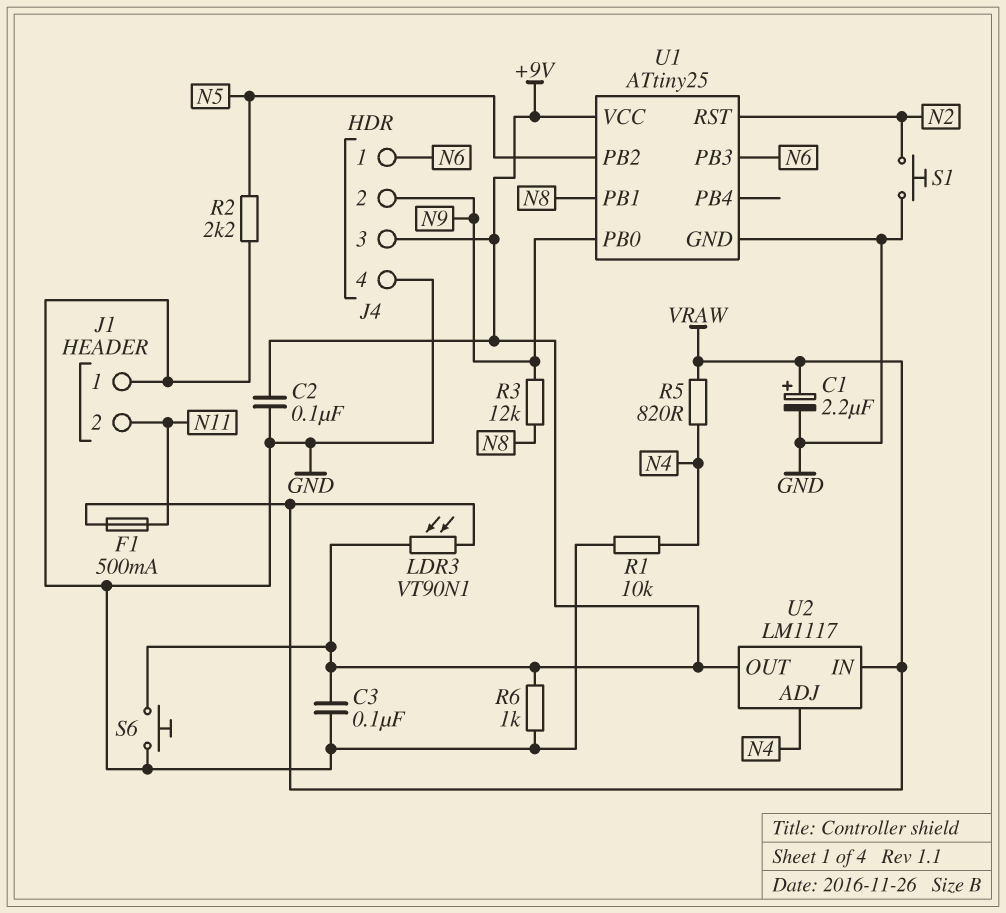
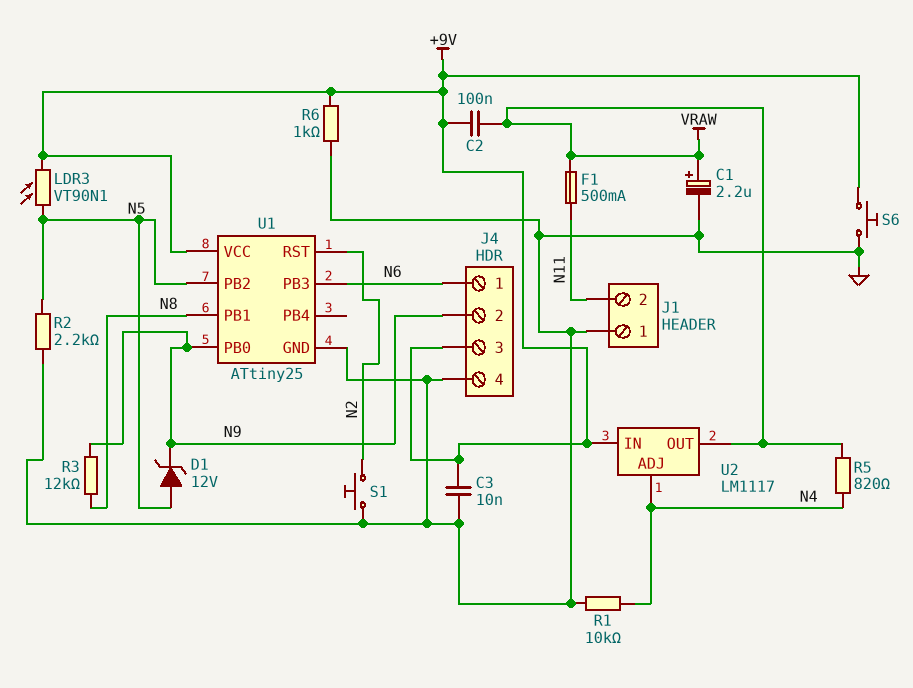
C2: 100nF (+9V, GND) -> 100nF (+9V, VRAW)
C3: 100nF (+9V, GND) -> 10nF (+9V, GND)
D1: none -> zener 12V (A N5, K N9)
LDR3: VT90N1 (+9V, VRAW) -> VT90N1 (+9V, N5)
U2 pin IN: VRAW -> +9V
U2 pin OUT: +9V -> VRAW

